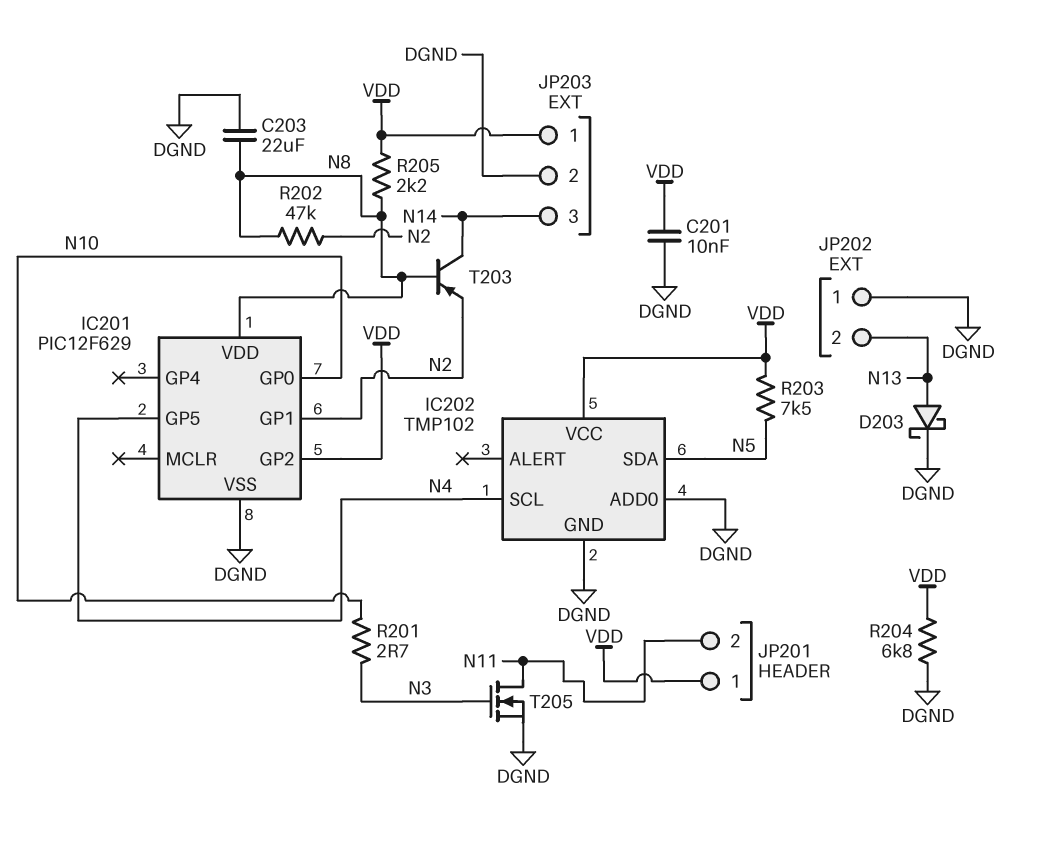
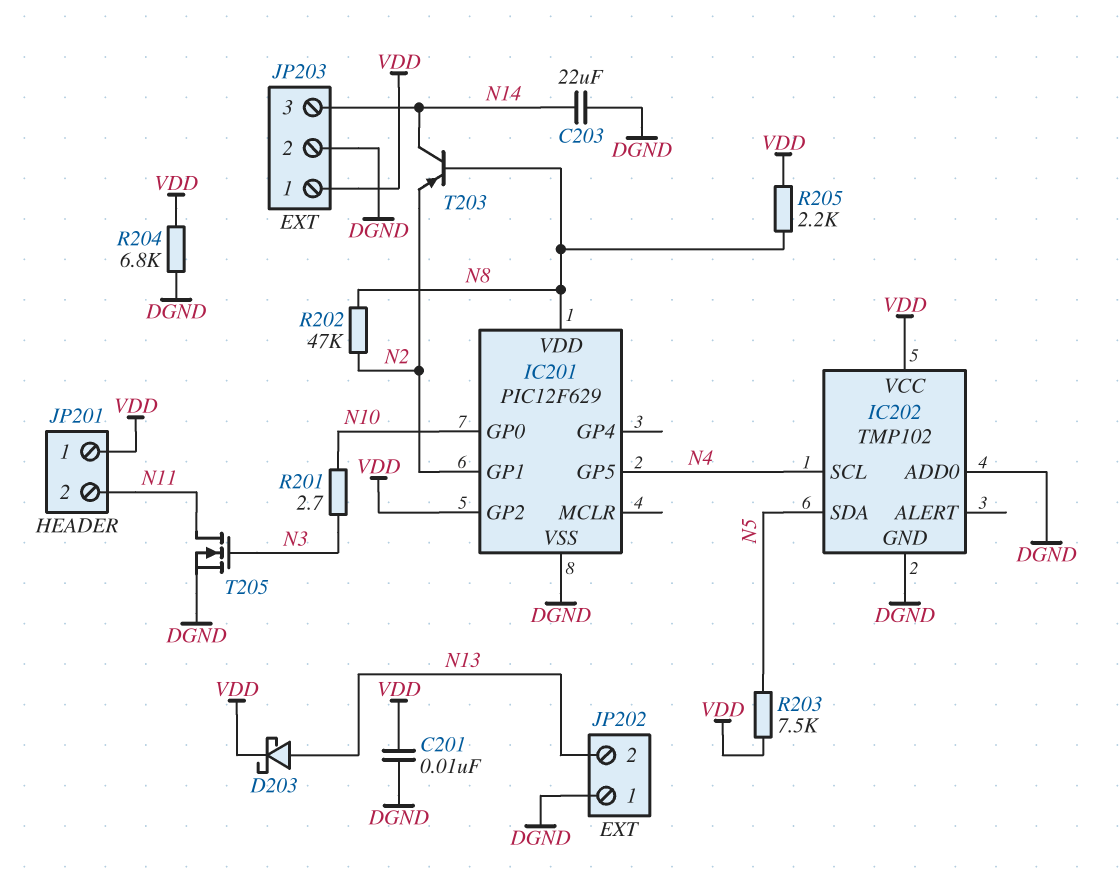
C203: 22uF (DGND, N8) -> 22uF (DGND, N14)
D203: schottky (A N13, K DGND) -> schottky (A N13, K VDD)

